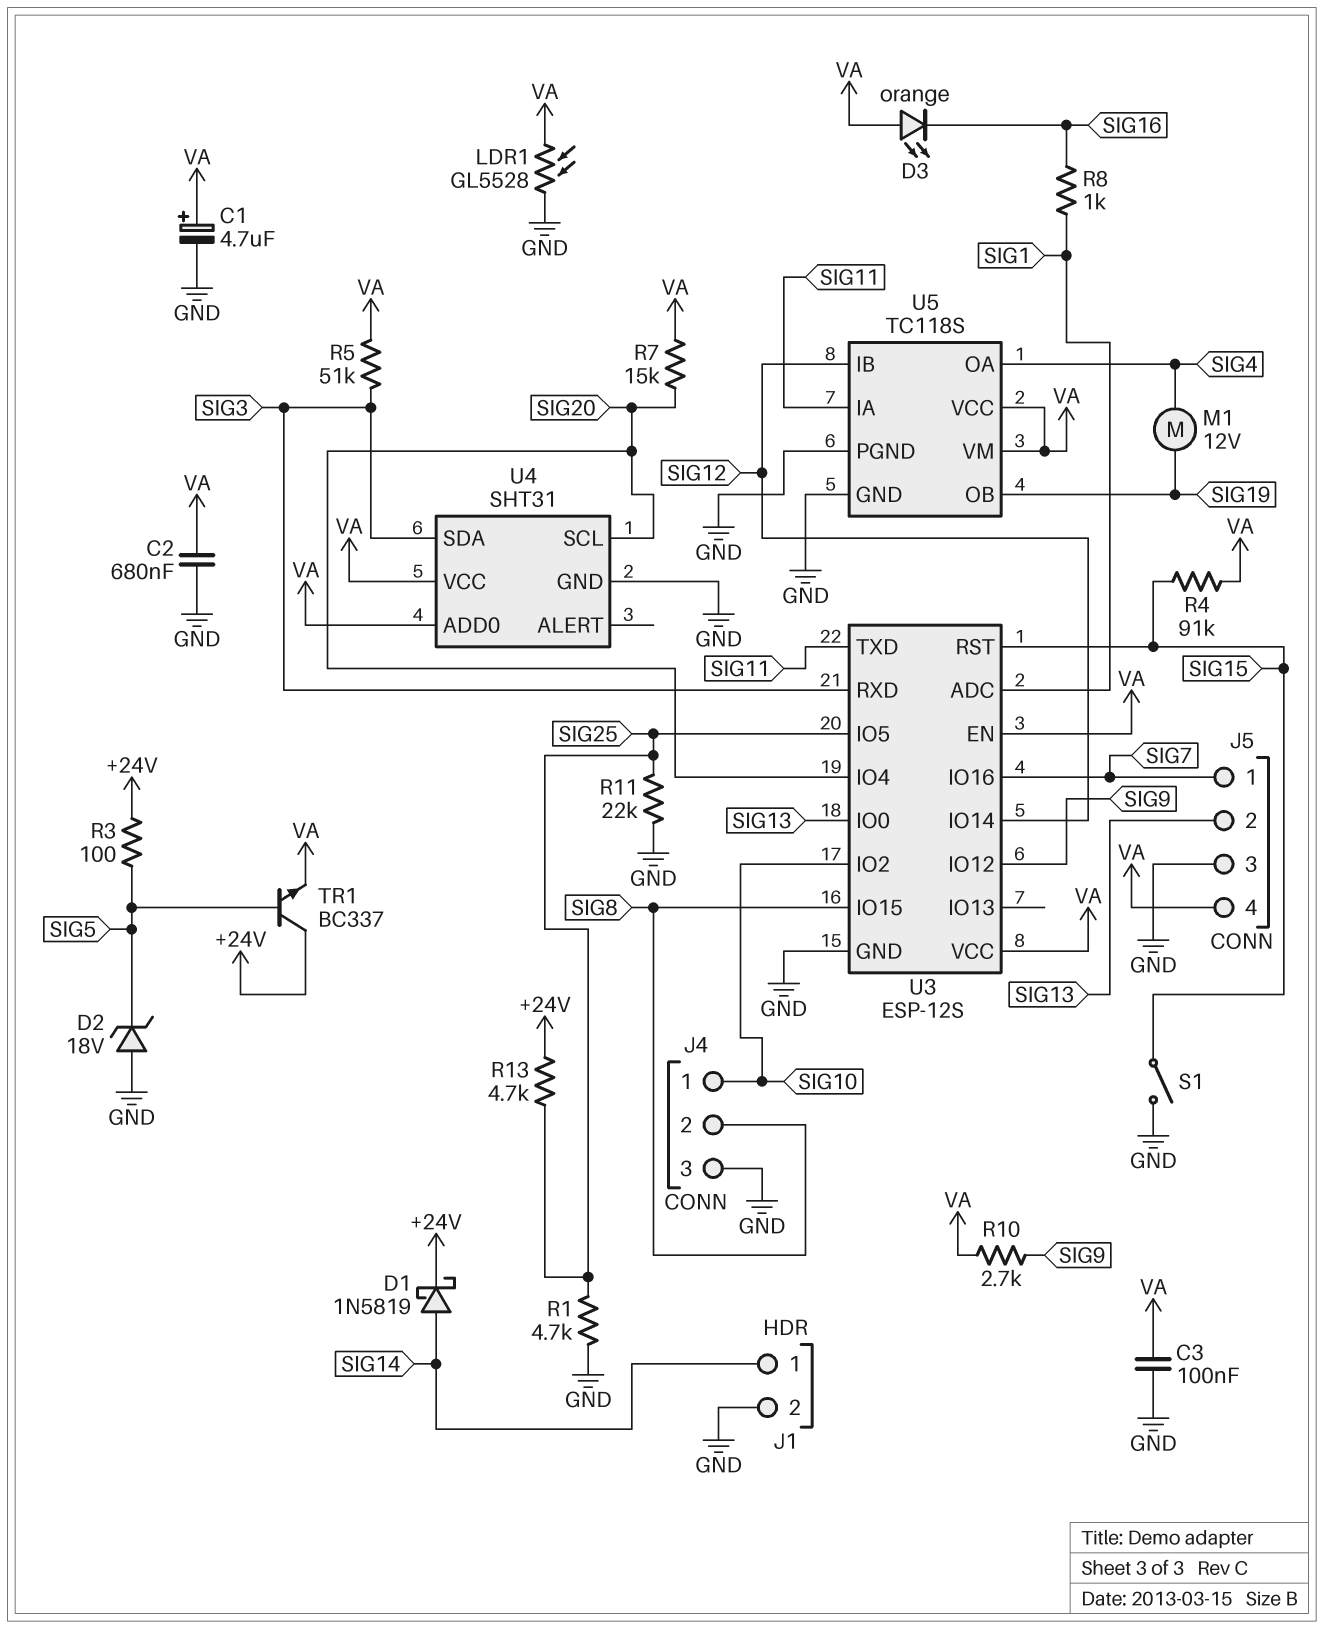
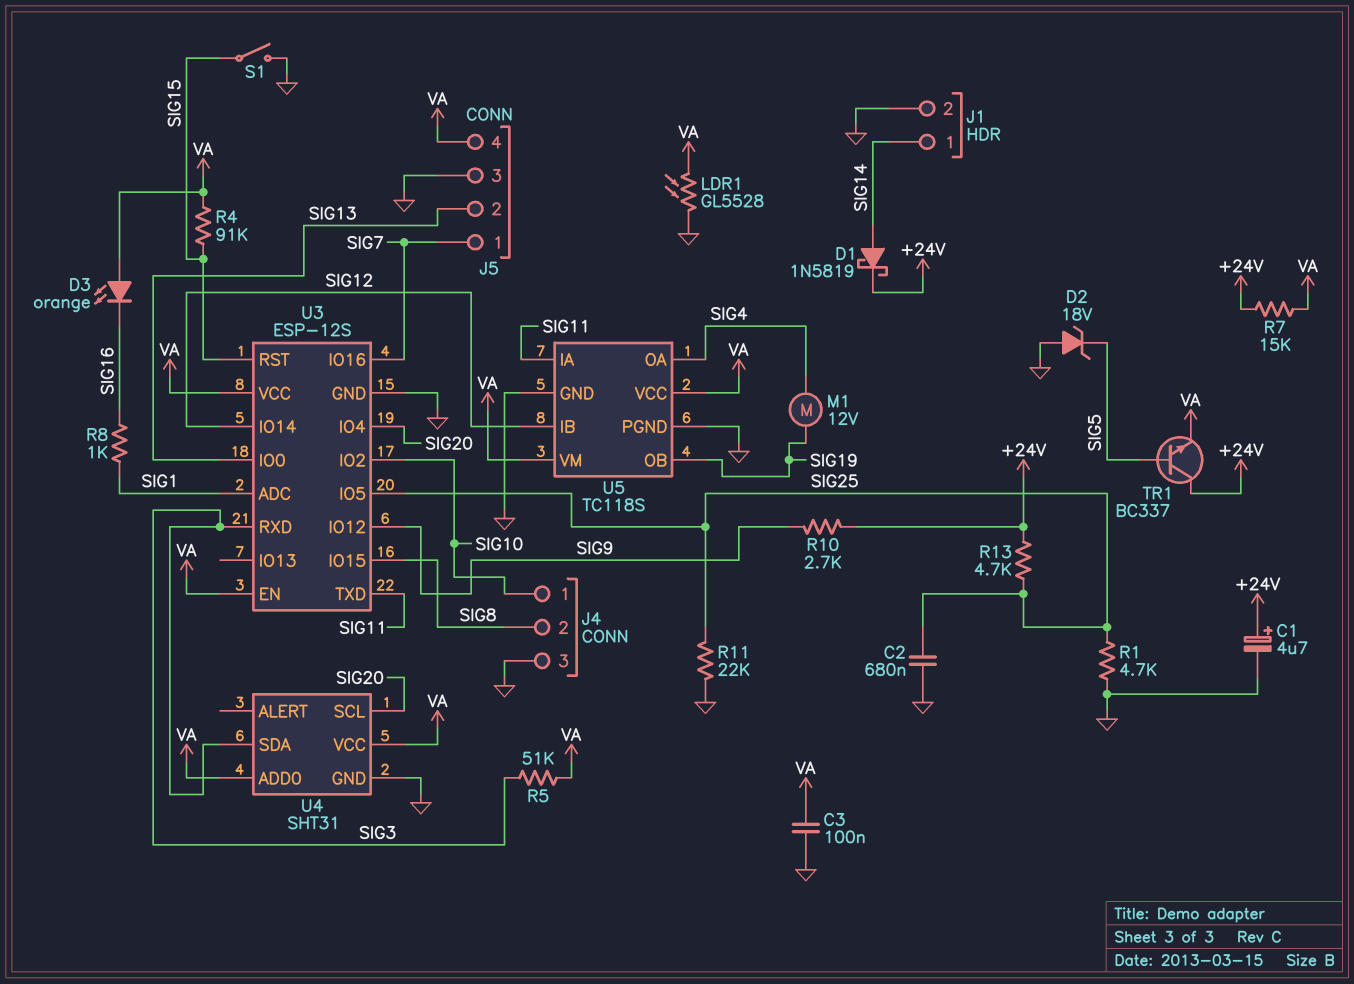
C1: 4.7uF (plus VA, minus GND) -> 4.7uF (plus +24V, minus GND)
C2: 680nF (GND, VA) -> 680nF (GND, SIG25)
R3: 100 (+24V, SIG5) -> none
R7: 15k (SIG20, VA) -> 15k (+24V, VA)
R10: 2.7k (SIG9, VA) -> 2.7k (+24V, SIG9)

